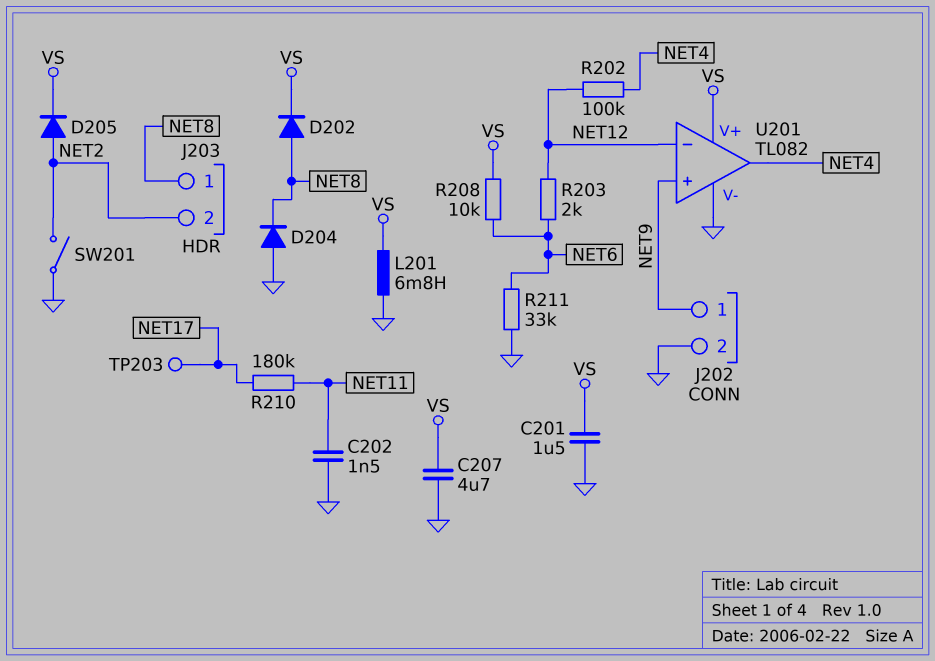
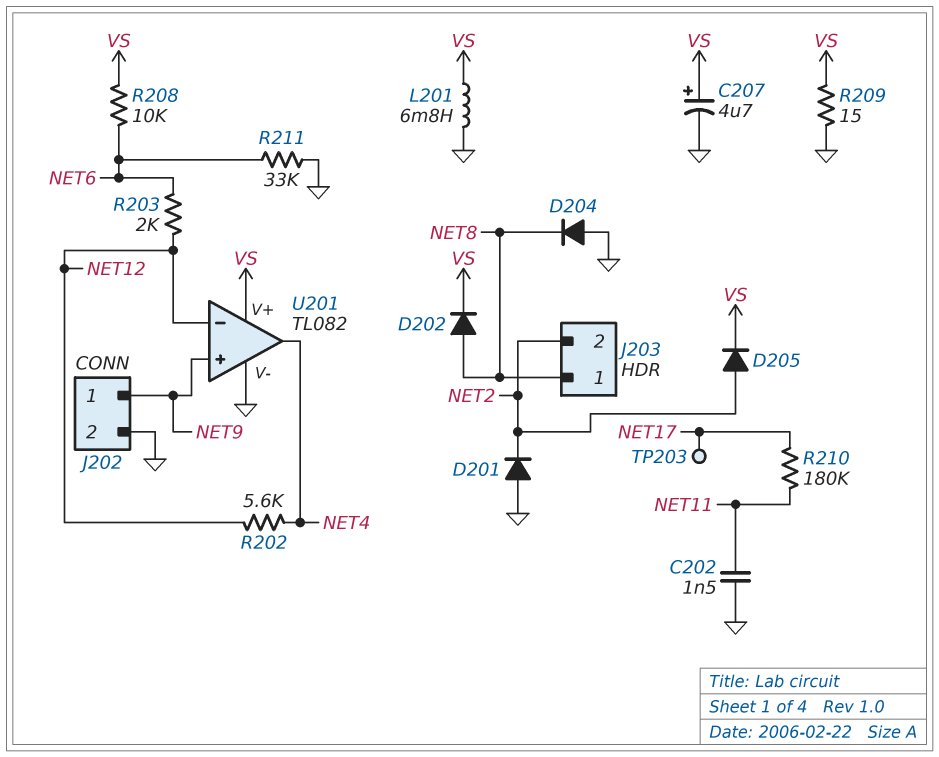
C201: 1.5uF (GND, VS) -> none
C207: 4.7uF (GND, VS) -> 4.7uF (plus VS, minus GND)
D201: none -> diode (A GND, K NET2)
R202: 100k (NET4, NET12) -> 5.6k (NET4, NET12)
R209: none -> 15 (GND, VS)
SW201: switch (GND, NET2) -> none

